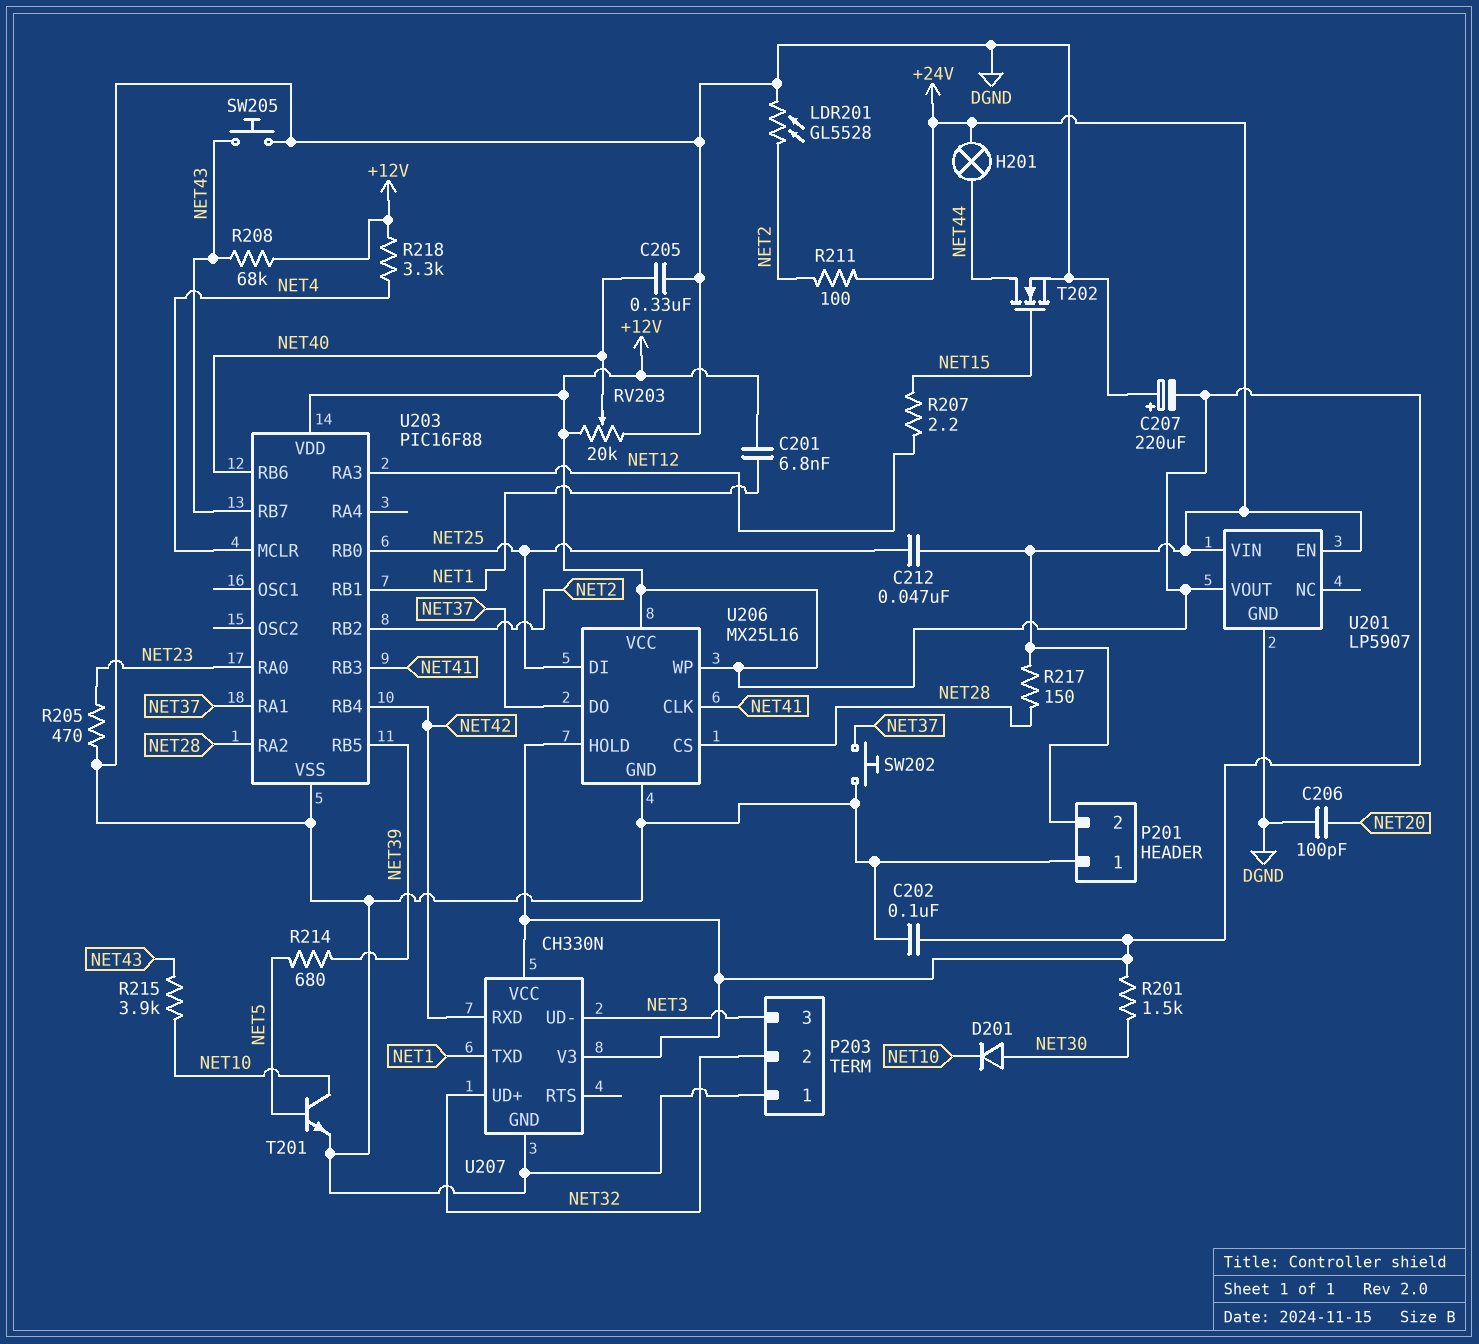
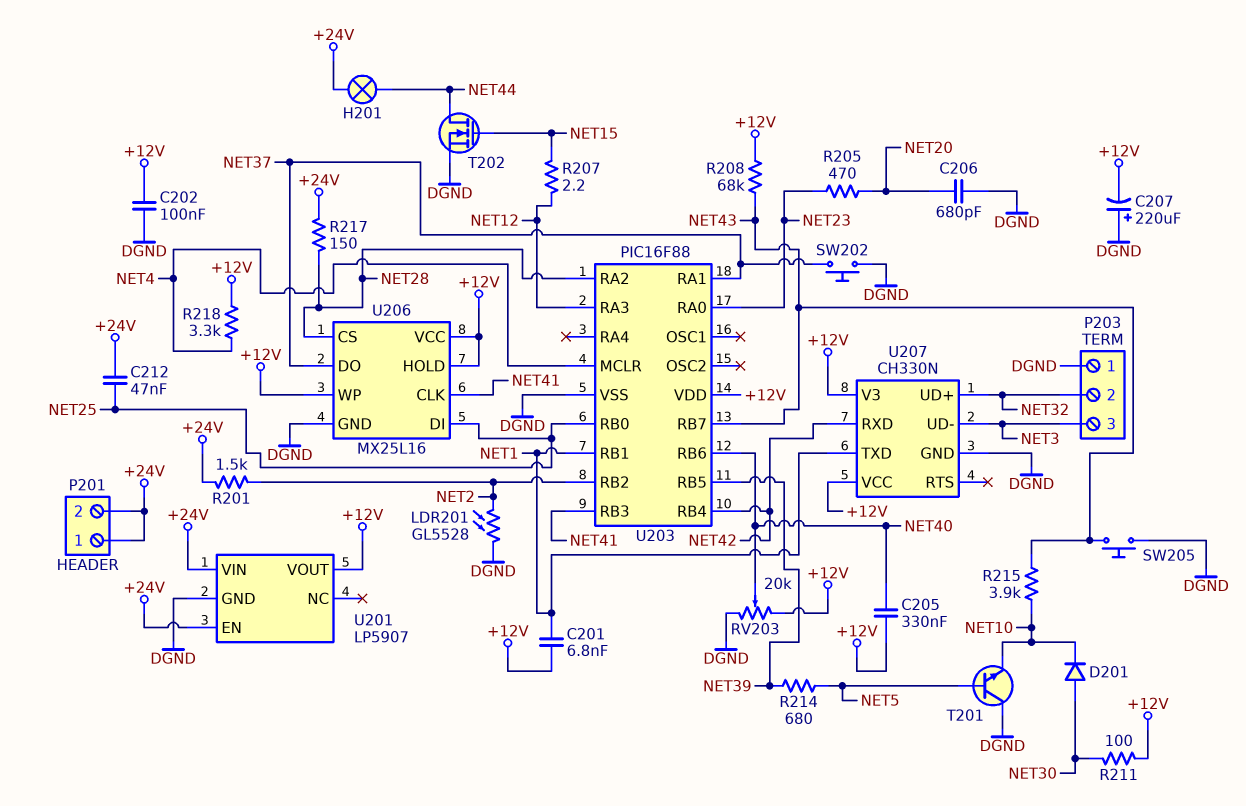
C205: 330nF (DGND, NET40) -> 330nF (+12V, NET40)
C206: 100pF (DGND, NET20) -> 680pF (DGND, NET20)
P201 pin 1: DGND -> +24V
R201: 1.5k (+12V, NET30) -> 1.5k (+24V, NET2)
R205: 470 (DGND, NET23) -> 470 (NET20, NET23)
R211: 100 (+24V, NET2) -> 100 (+12V, NET30)
T201: NPN (B NET5, C NET10, E DGND) -> NPN (B NET5, C DGND, E NET10)

